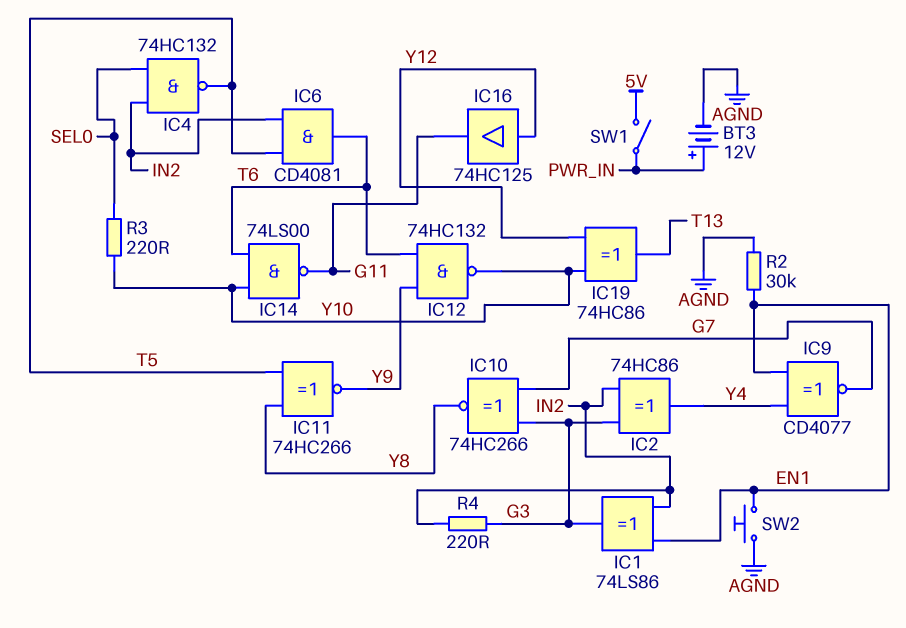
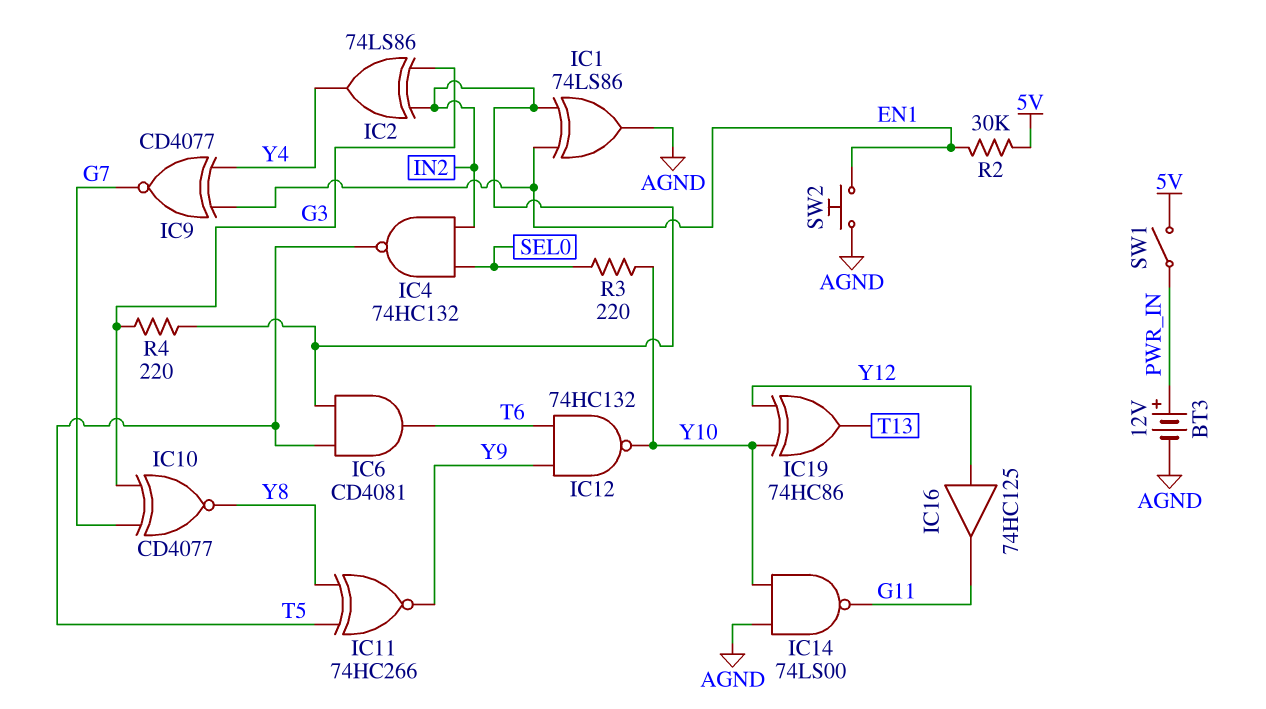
IC1: XOR 74LS86 (in EN1, in IN2, out G3) -> XOR 74LS86 (in EN1, in IN2, out AGND)
IC2: XOR 74HC86 (in G3, in IN2, out Y4) -> XOR 74LS86 (in G3, in IN2, out Y4)
IC10: XNOR 74HC266 (in G3, in G7, out Y8) -> XNOR CD4077 (in G3, in G7, out Y8)
IC14: NAND 74LS00 (in T6, in Y10, out G11) -> NAND 74LS00 (in AGND, in Y10, out G11)
R2: 30k (AGND, EN1) -> 30k (5V, EN1)

